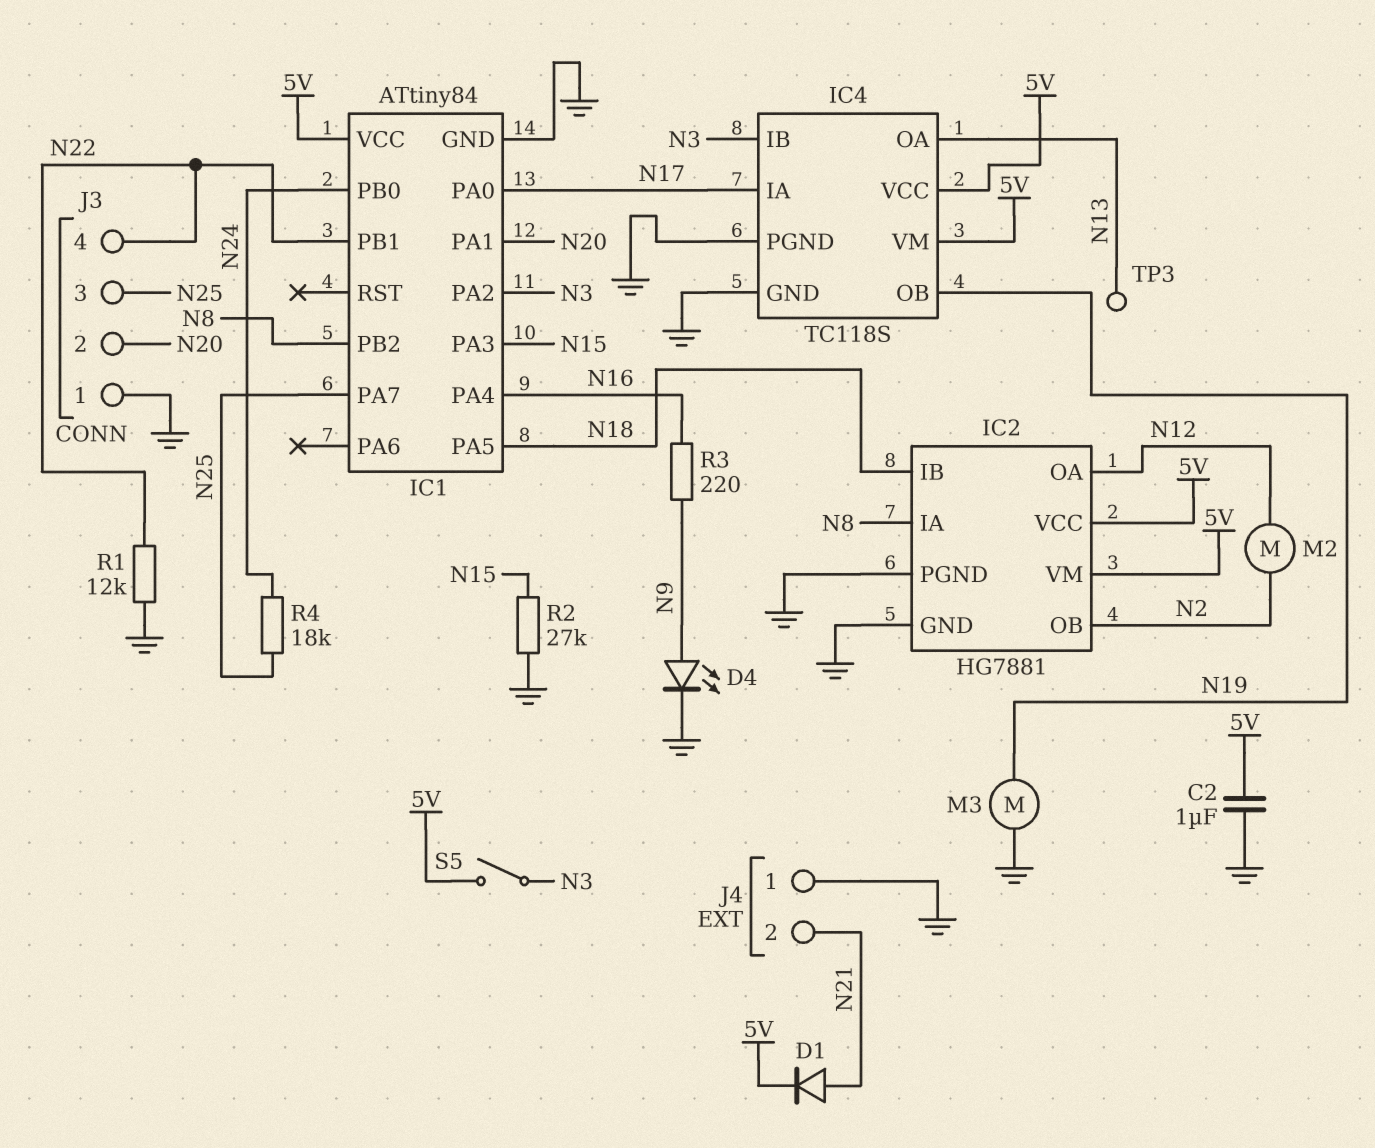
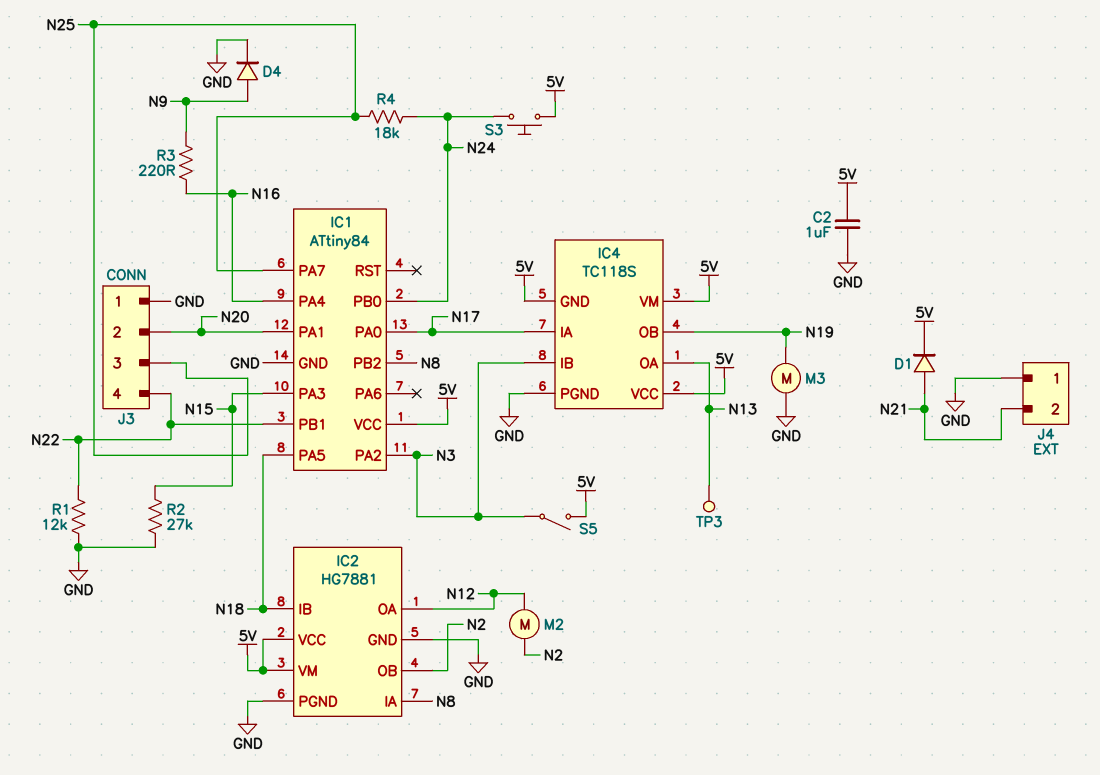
D4: LED (A N9, K GND) -> diode (A N9, K GND)
IC4 pin GND: GND -> 5V
S3: none -> button (5V, N24)

